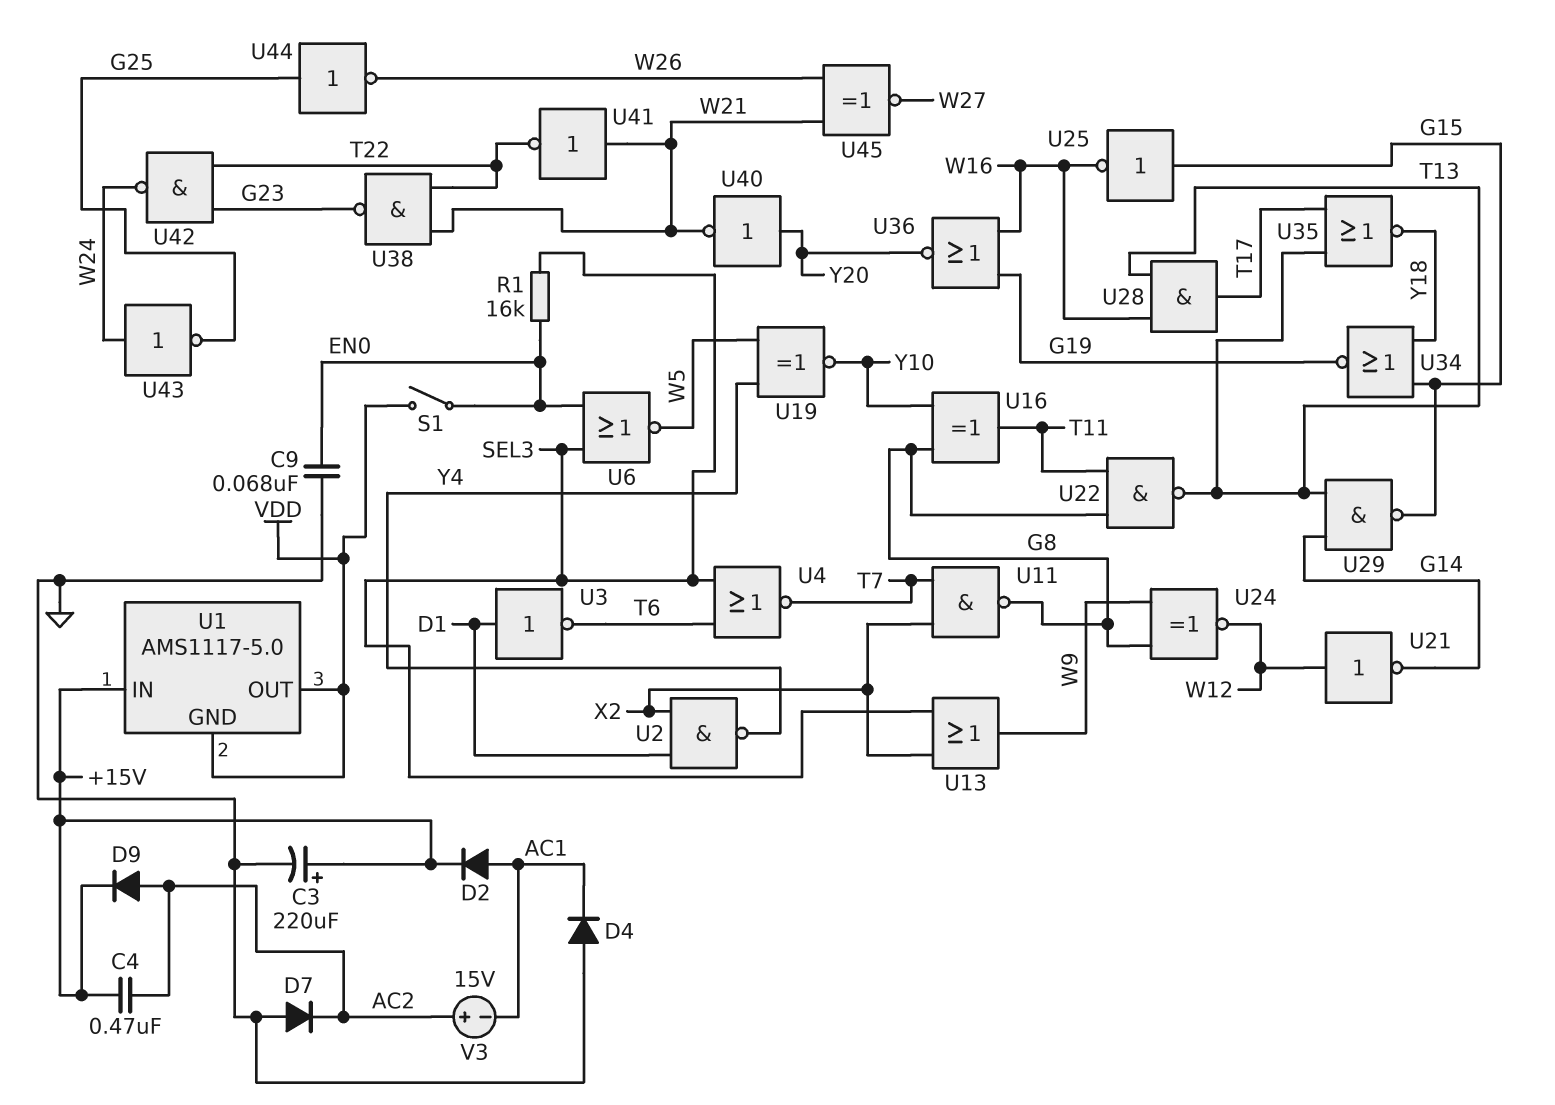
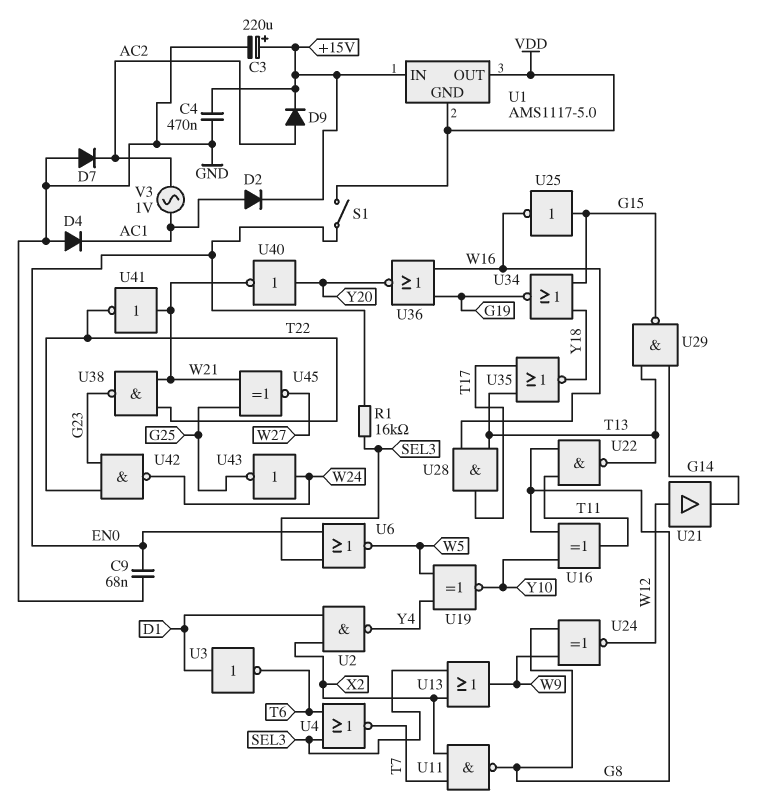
C4: 470nF (+15V, AC2) -> 470nF (+15V, GND)
U21: NOT (in W12, out G14) -> buffer (in W12, out G14)
U44: NOT (in G25, out W26) -> none
U45: XNOR (in W21, in W26, out W27) -> XNOR (in G25, in W21, out W27)
V3: 15V (plus AC2, minus AC1) -> AC 1V (AC1, AC2)

